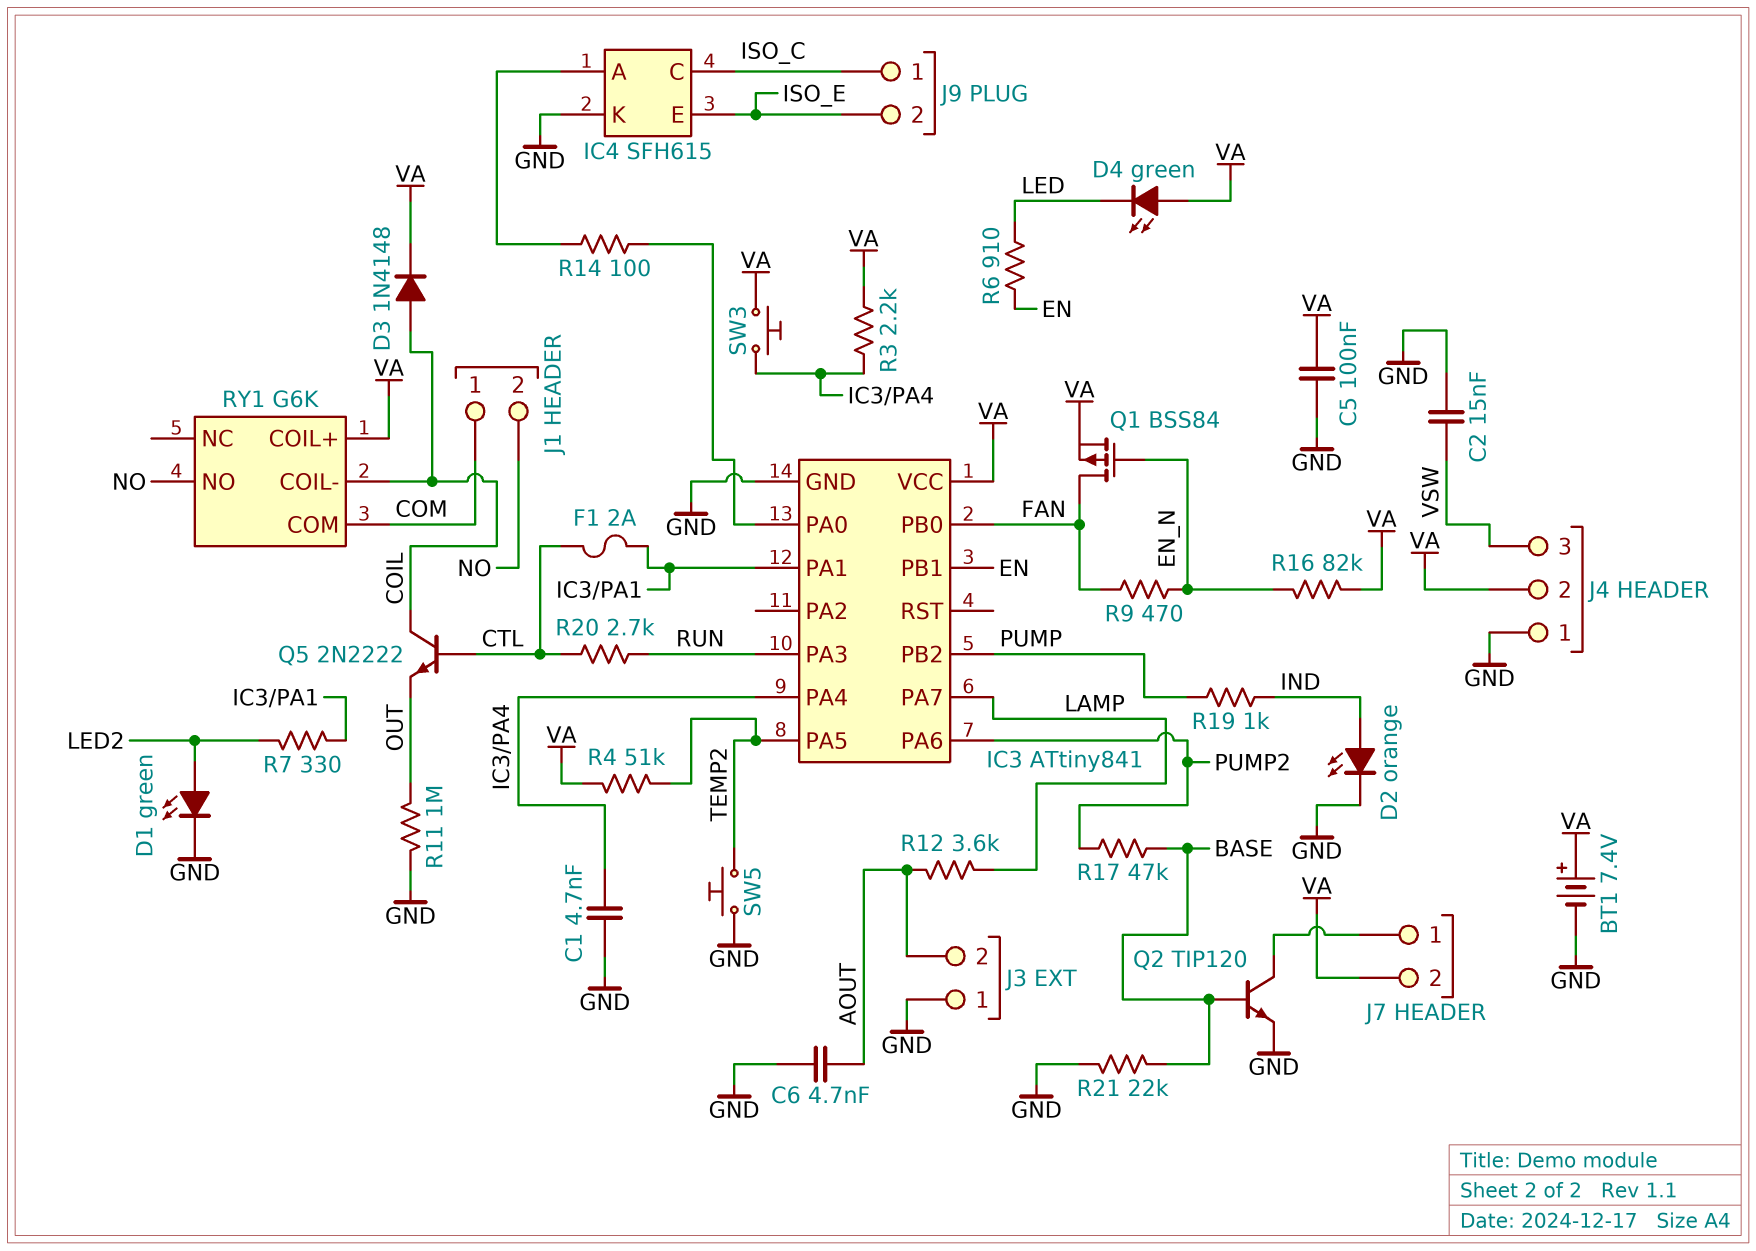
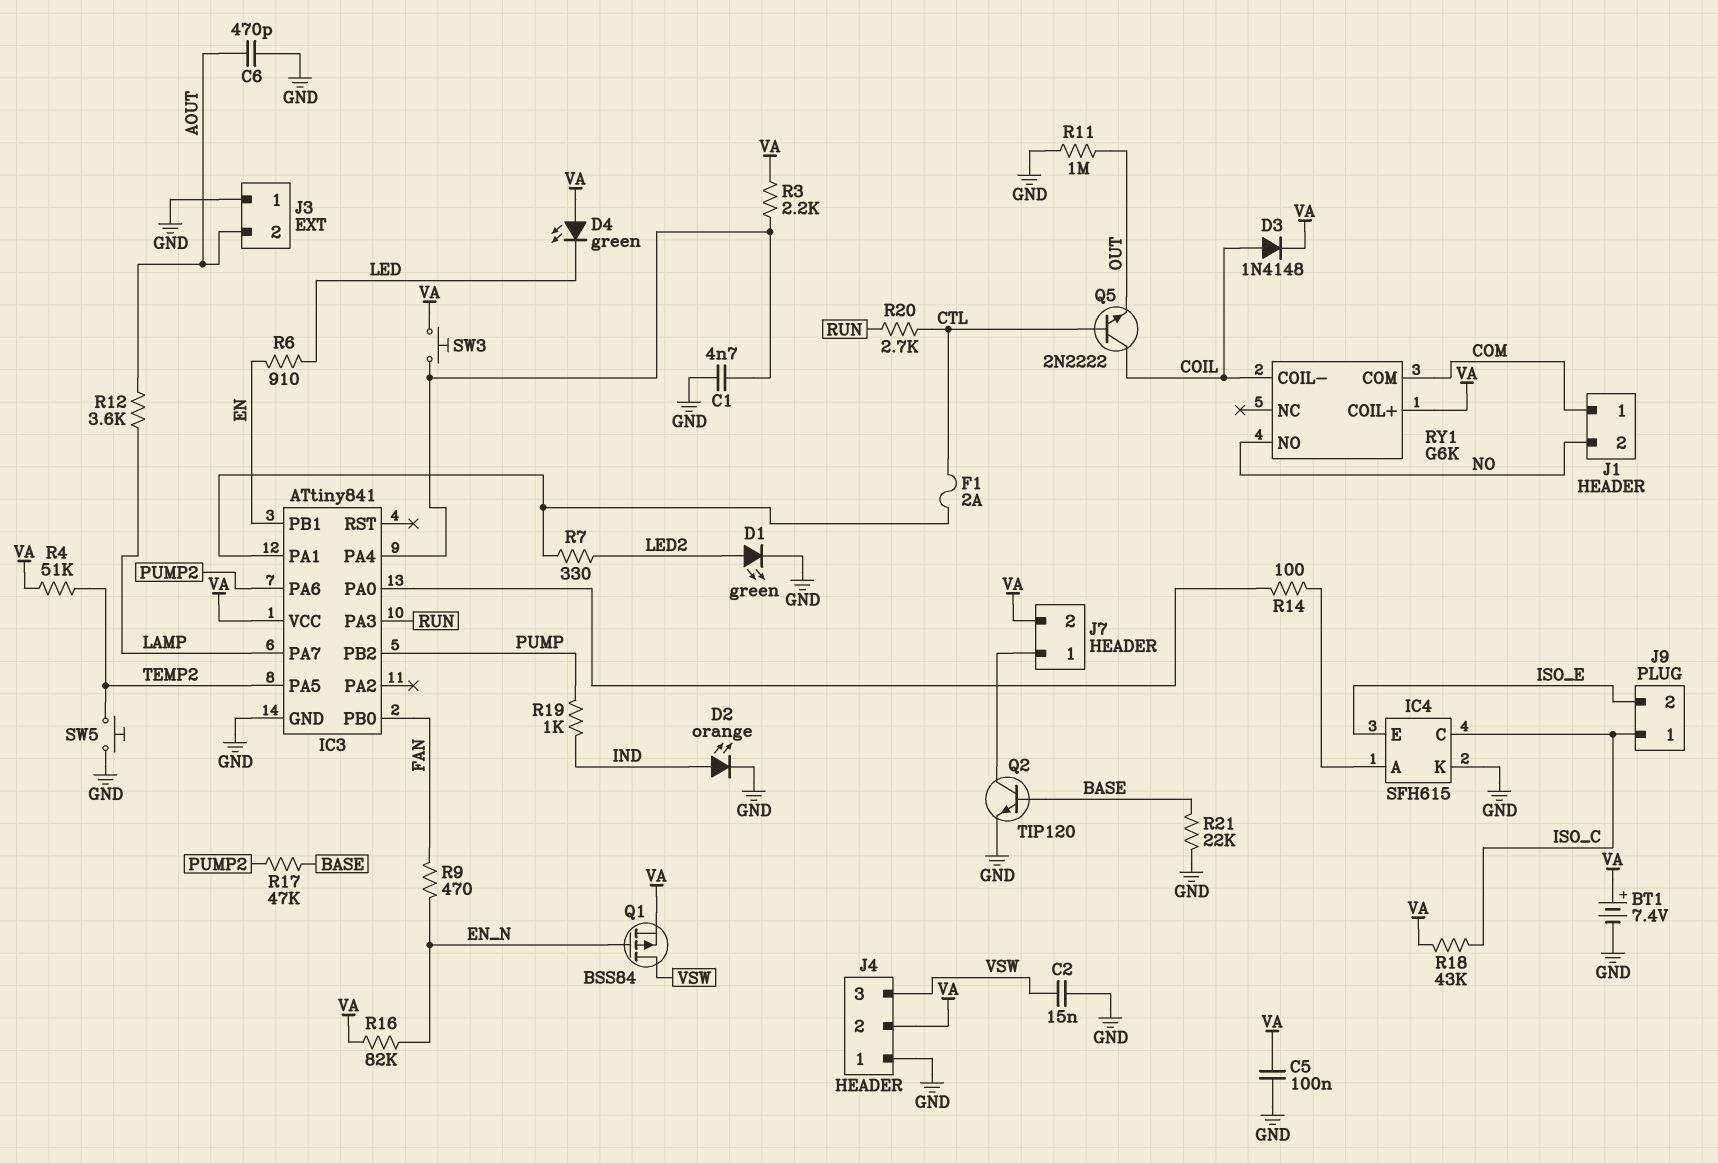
C6: 4.7nF (AOUT, GND) -> 470pF (AOUT, GND)
Q1: PMOS BSS84 (G EN_N, D FAN, S VA) -> PMOS BSS84 (G EN_N, D VSW, S VA)
R18: none -> 43k (ISO_C, VA)

